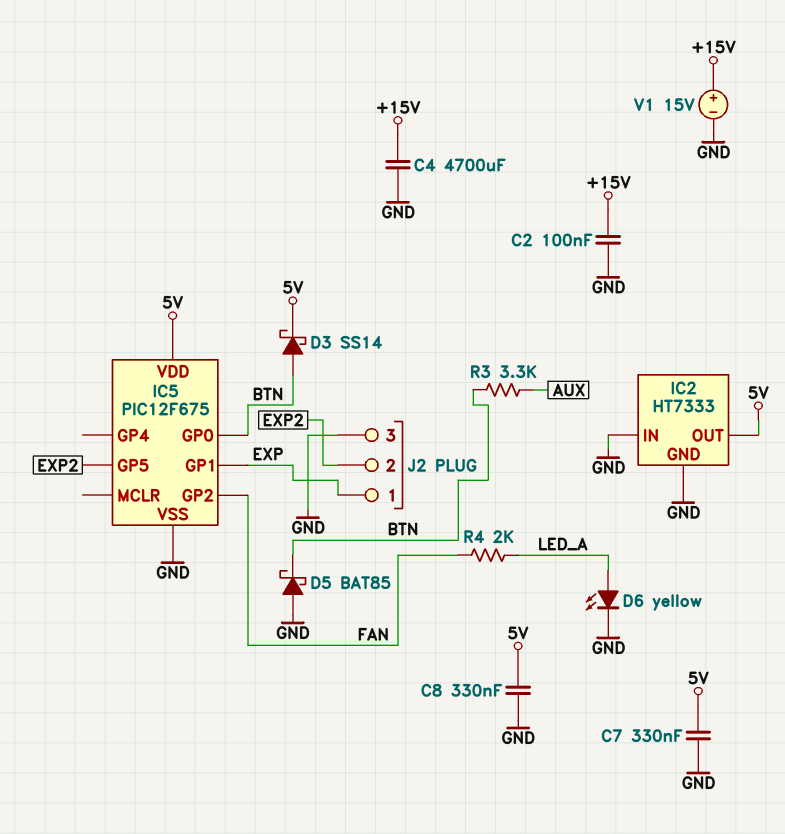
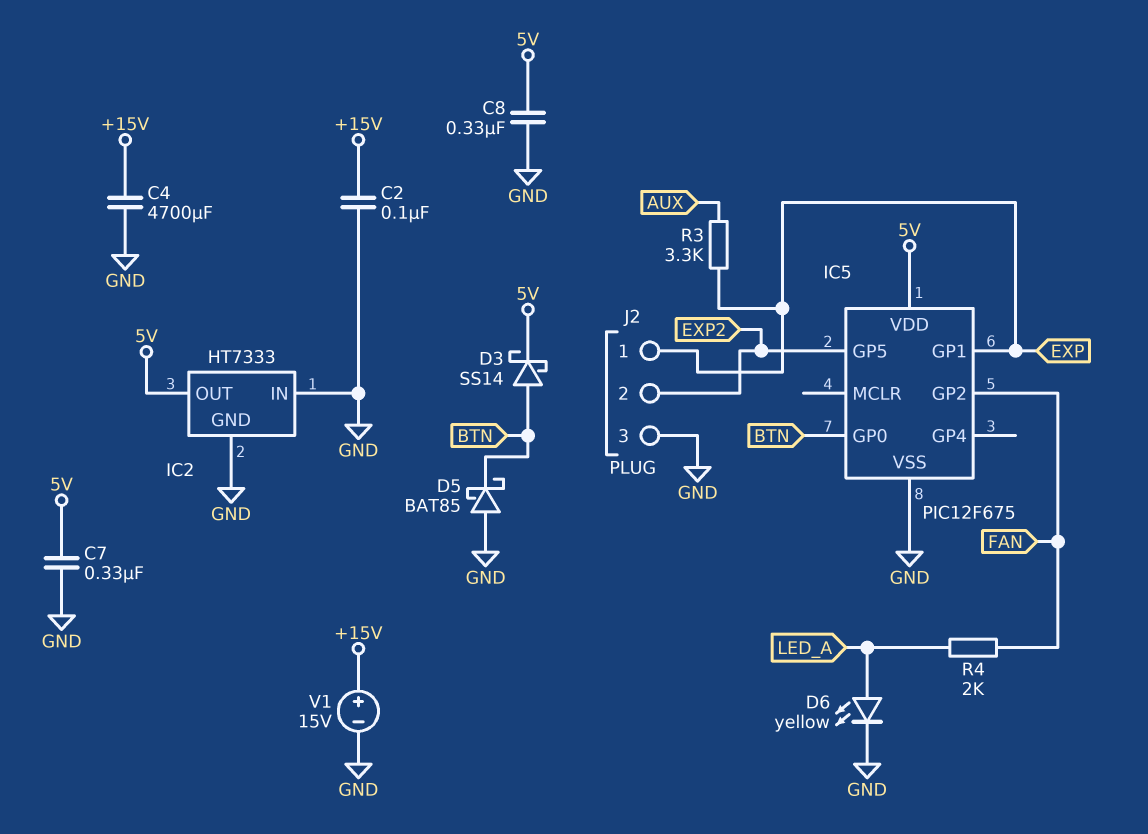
R3: 3.3k (AUX, BTN) -> 3.3k (AUX, EXP)

